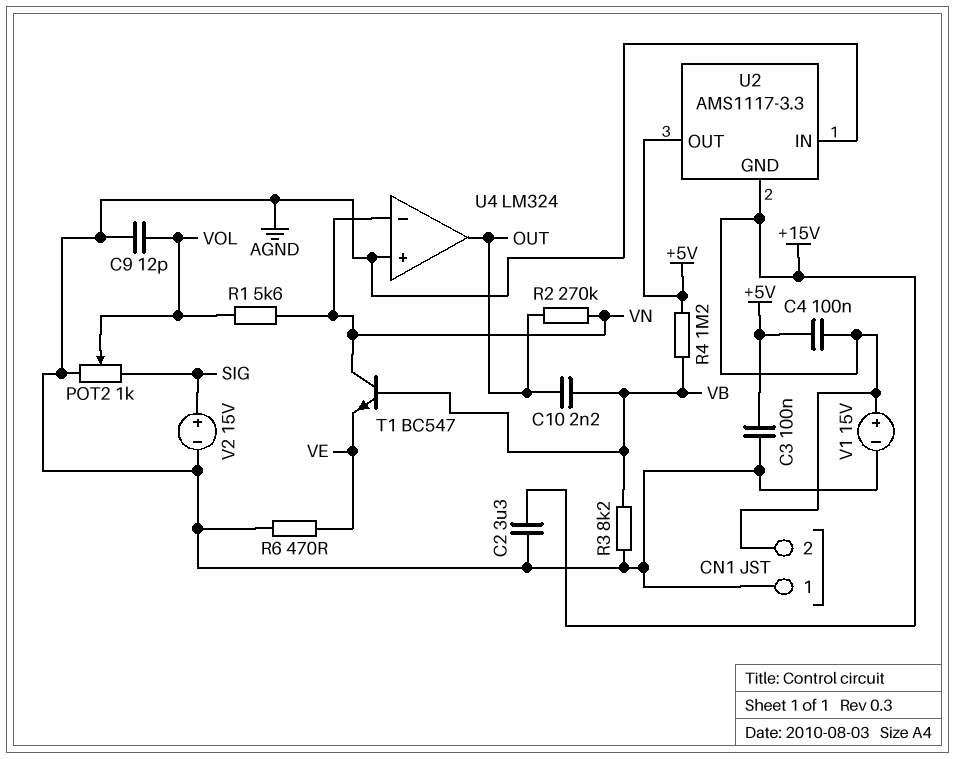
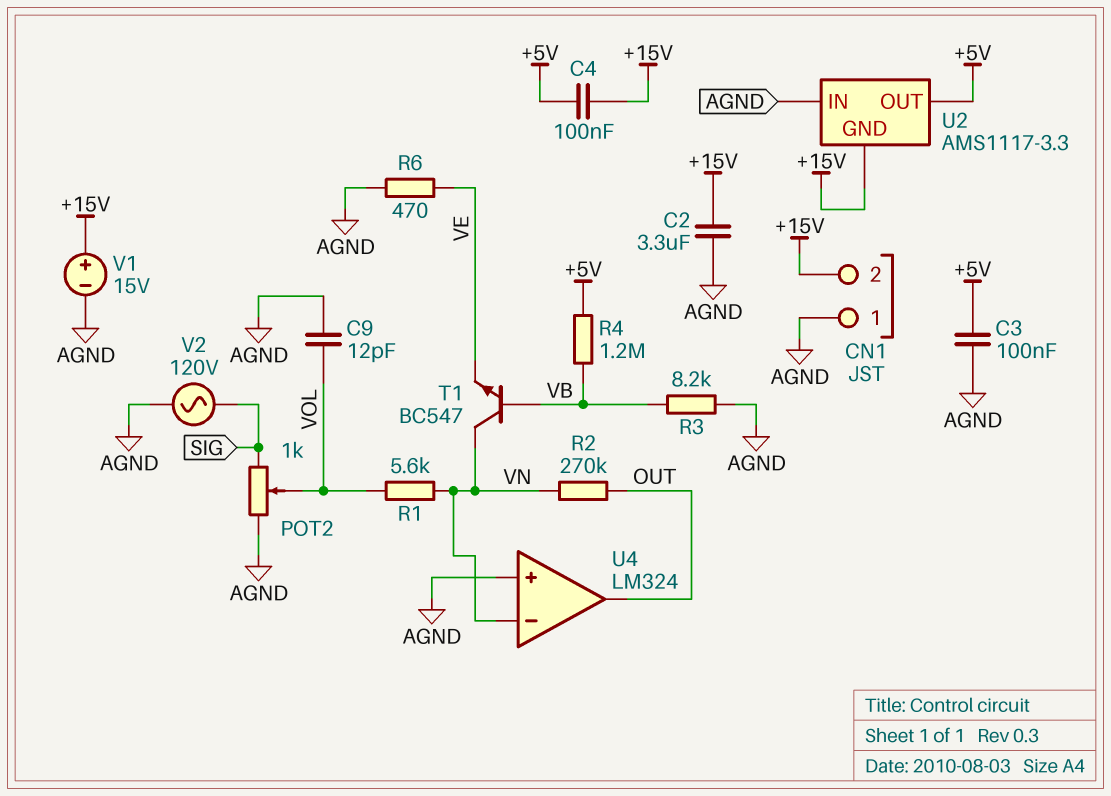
C10: 2.2nF (OUT, VB) -> none
V2: 15V (plus SIG, minus AGND) -> AC 120V (AGND, SIG)

